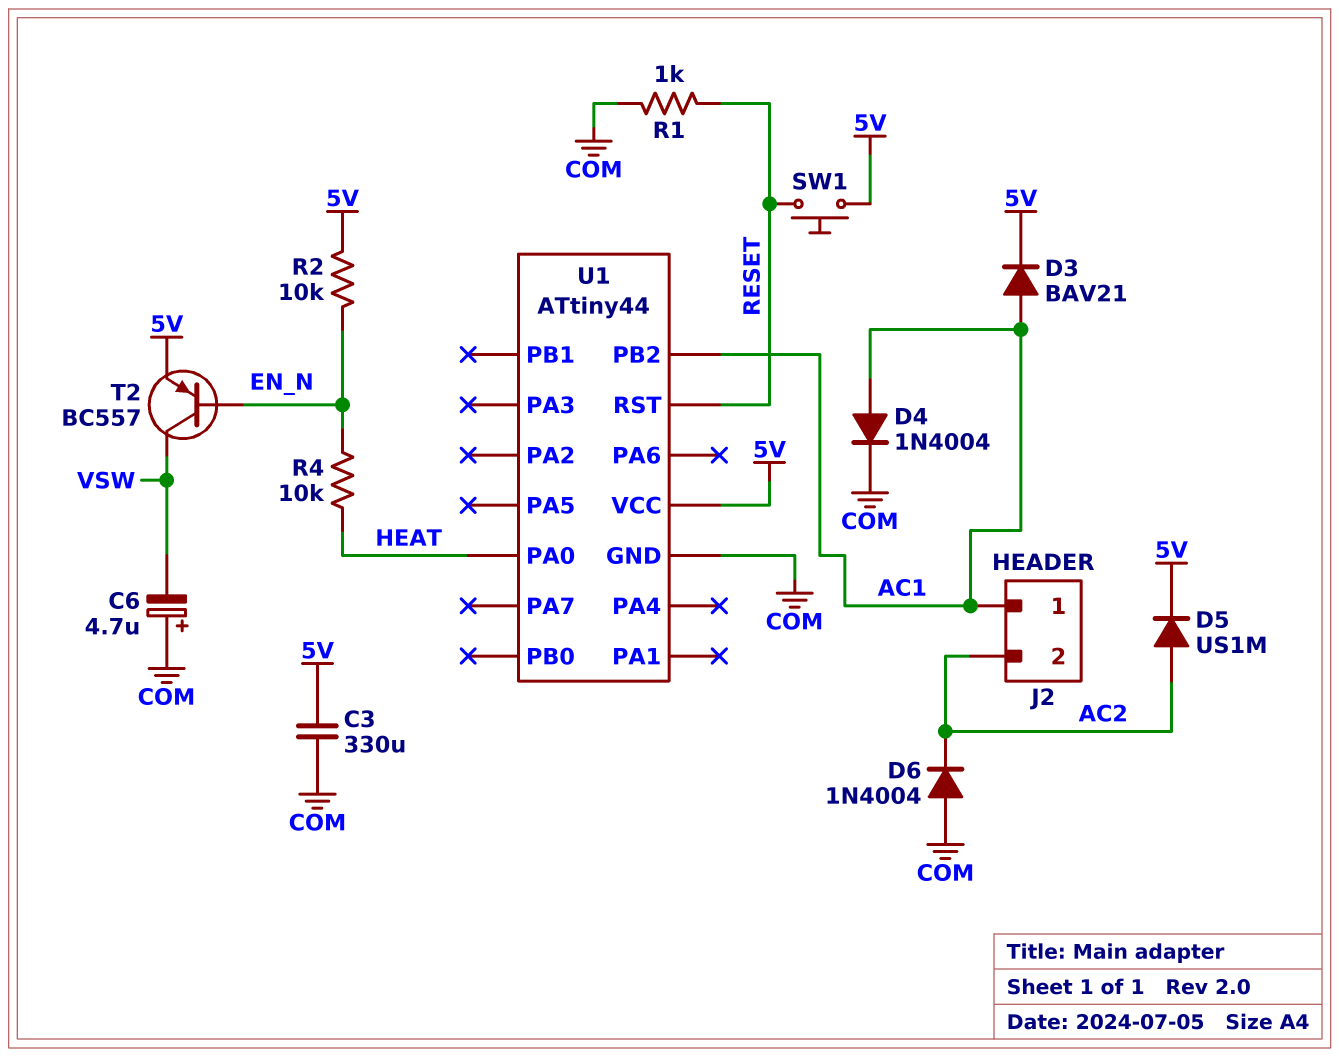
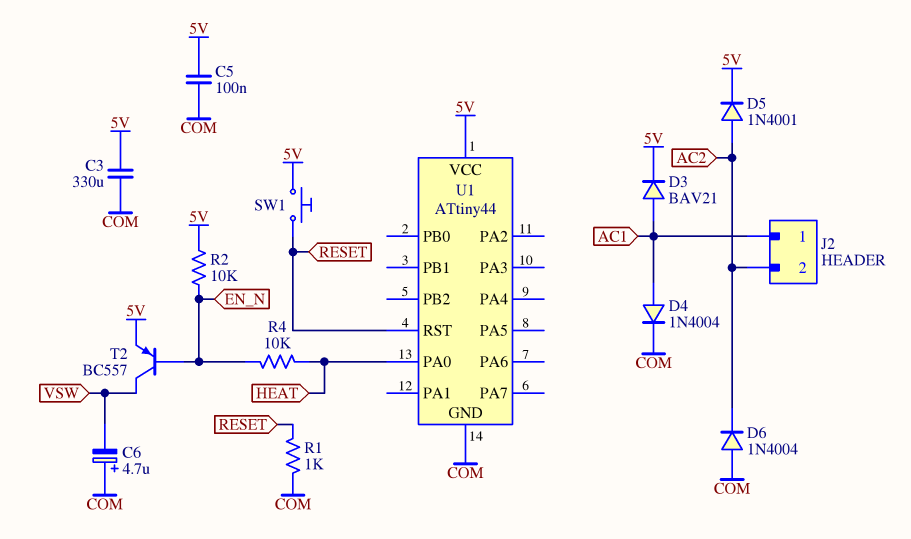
C5: none -> 100nF (5V, COM)
D5: diode US1M (A AC2, K 5V) -> diode 1N4001 (A AC2, K 5V)
U1 pin PB2: AC1 -> none

